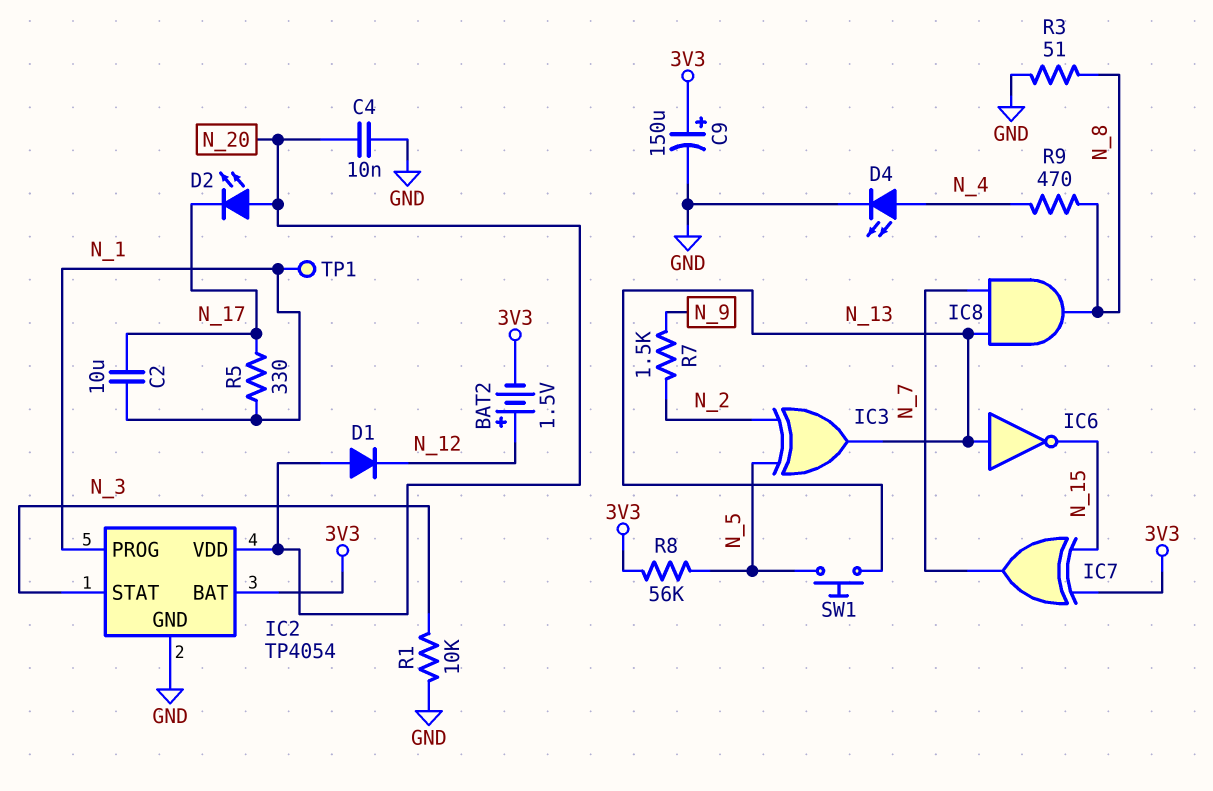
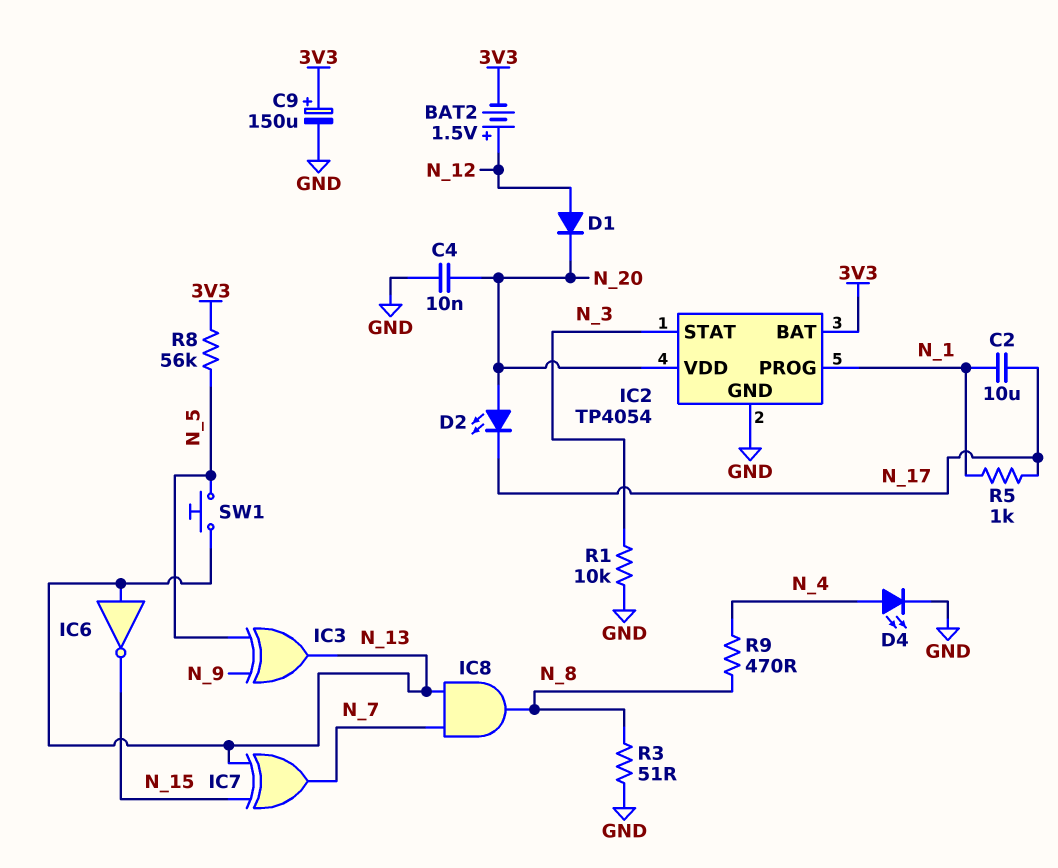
D1: diode (A N_20, K N_12) -> diode (A N_12, K N_20)
IC3: XOR (in N_2, in N_5, out N_13) -> XOR (in N_5, in N_9, out N_13)
IC7: XOR (in 3V3, in N_15, out N_7) -> XOR (in N_13, in N_15, out N_7)
R5: 330 (N_1, N_17) -> 1k (N_1, N_17)
R7: 1.5k (N_2, N_9) -> none
TP1: test point (N_1) -> none

